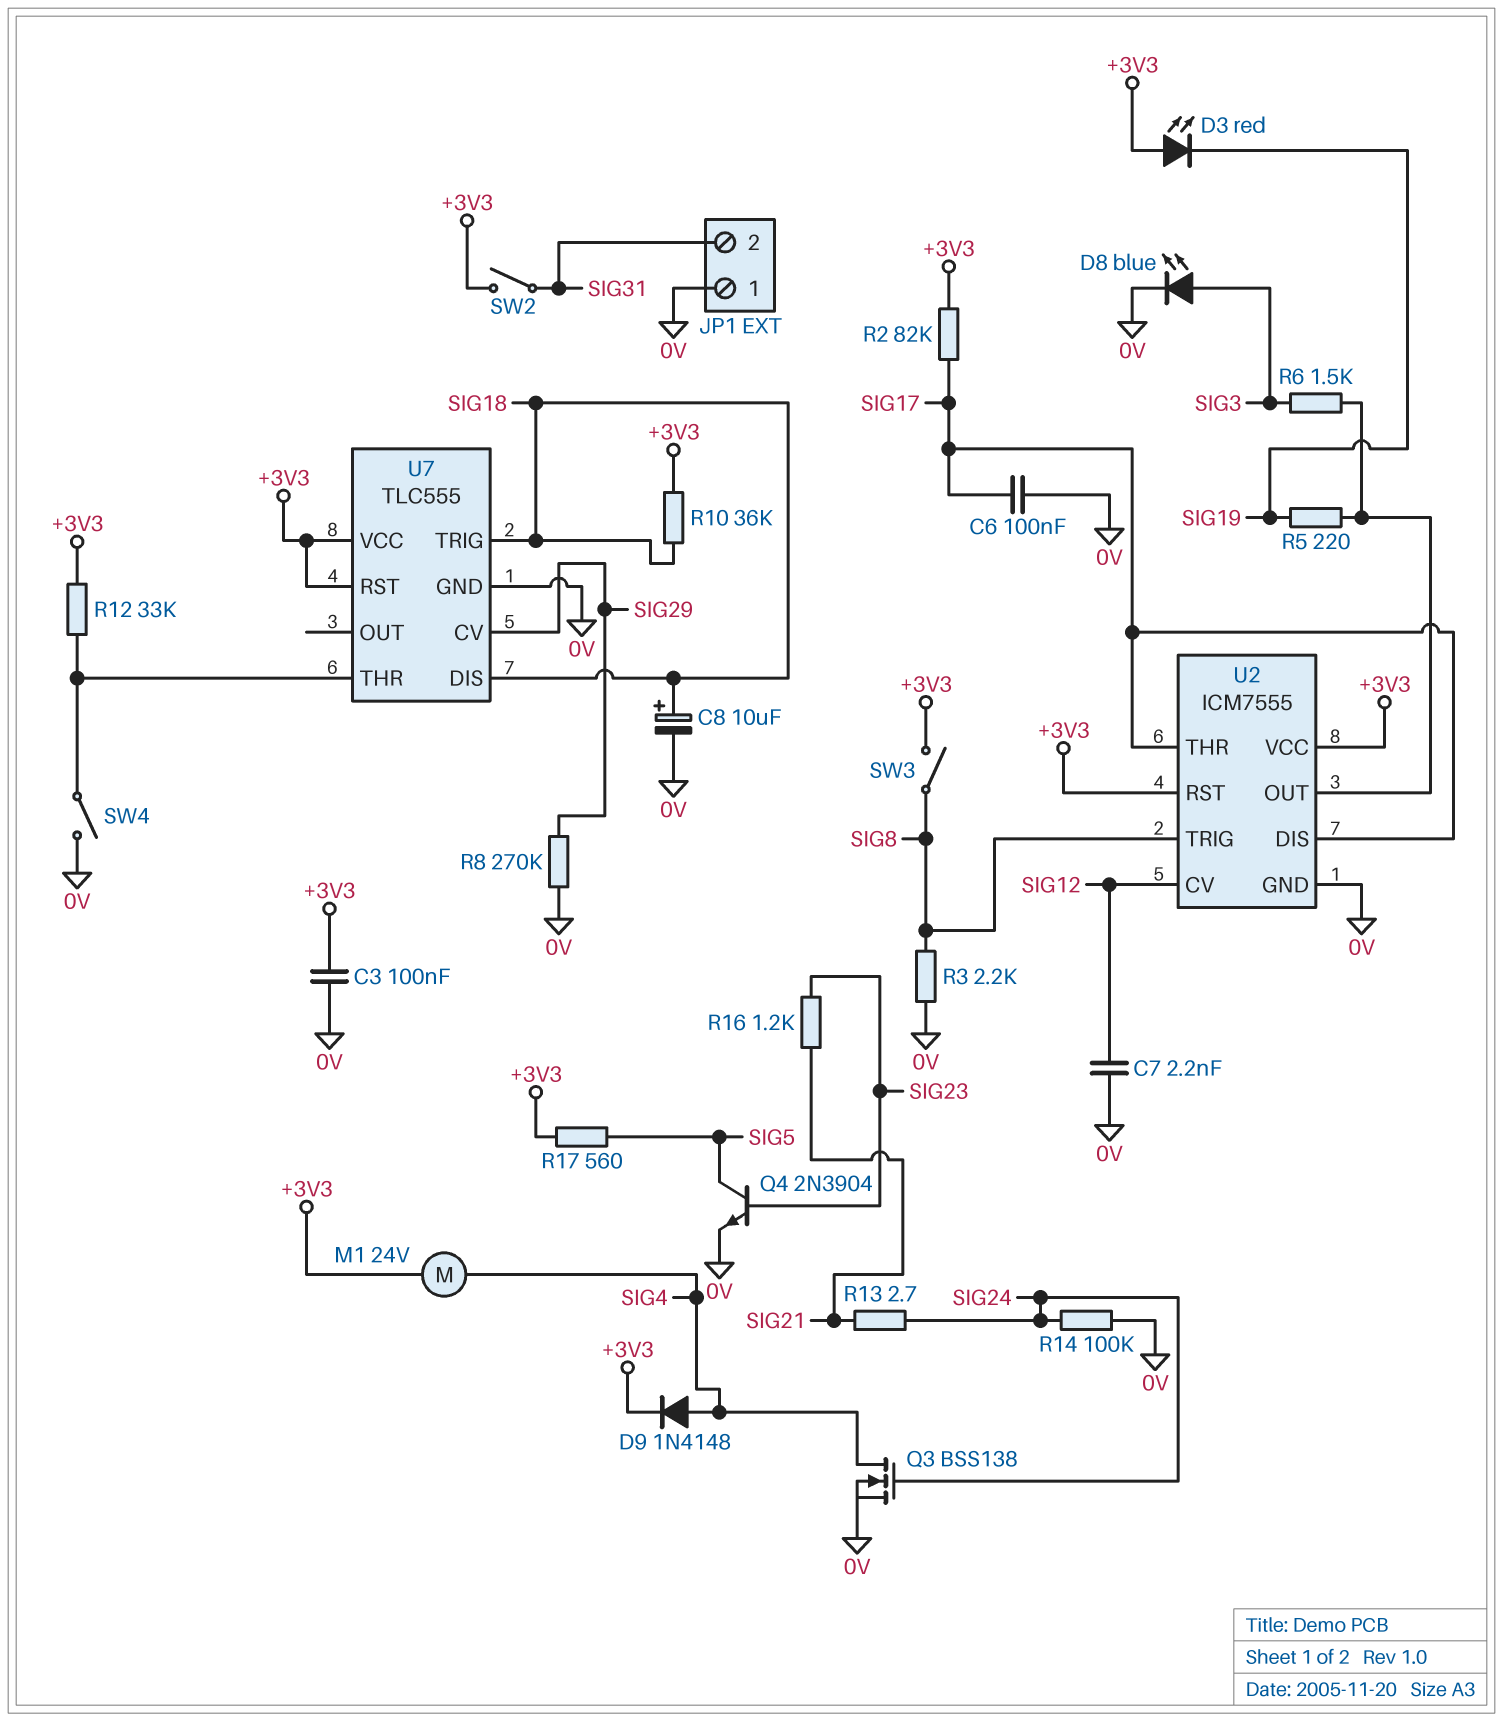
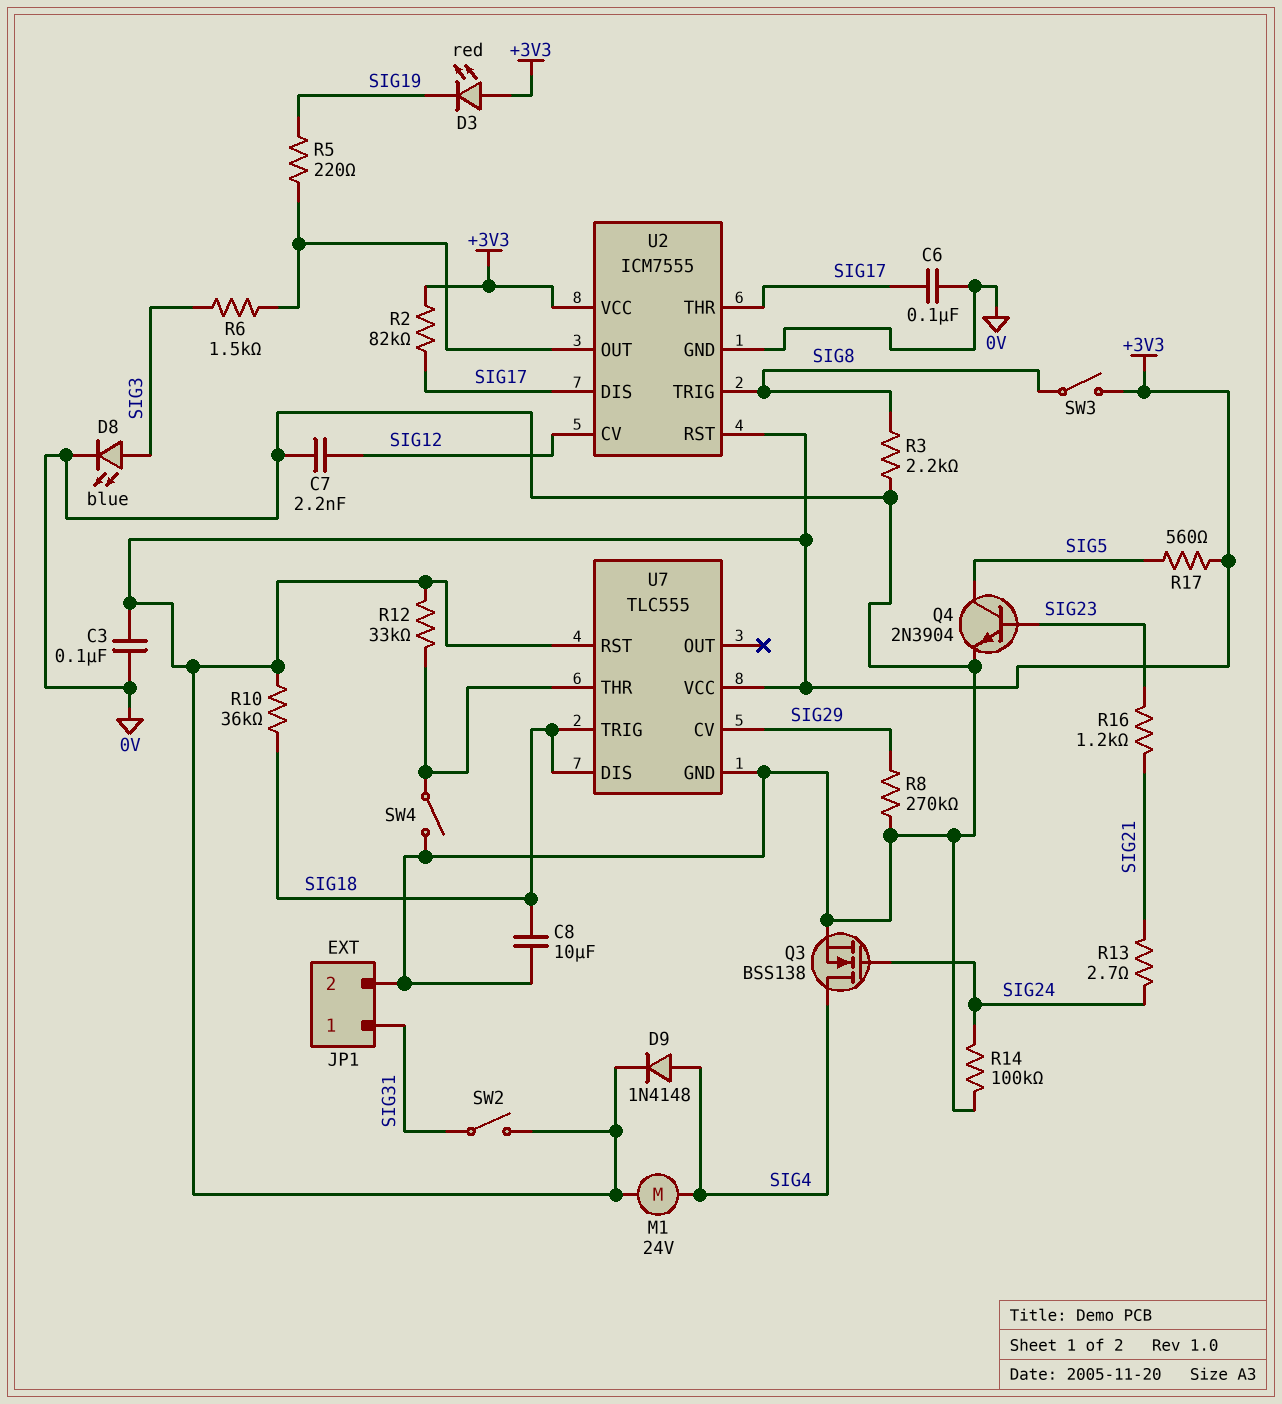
C8: 10uF (plus SIG18, minus 0V) -> 10uF (0V, SIG18)
JP1 pin 1: 0V -> SIG31
JP1 pin 2: SIG31 -> 0V

